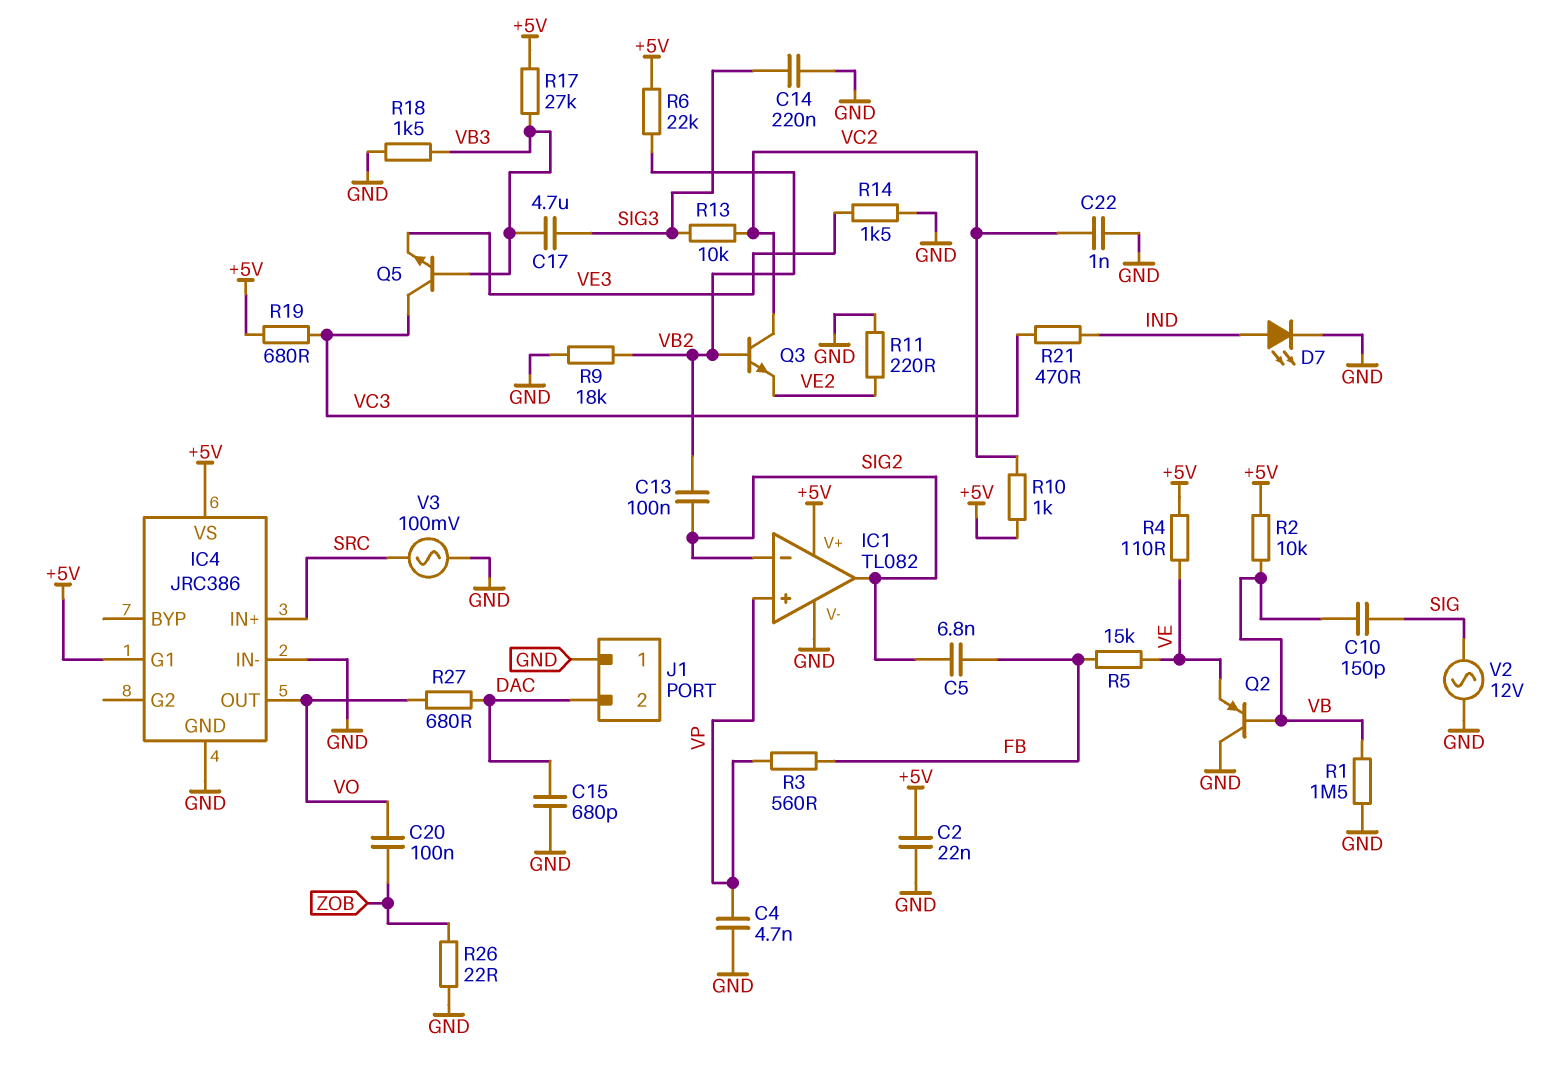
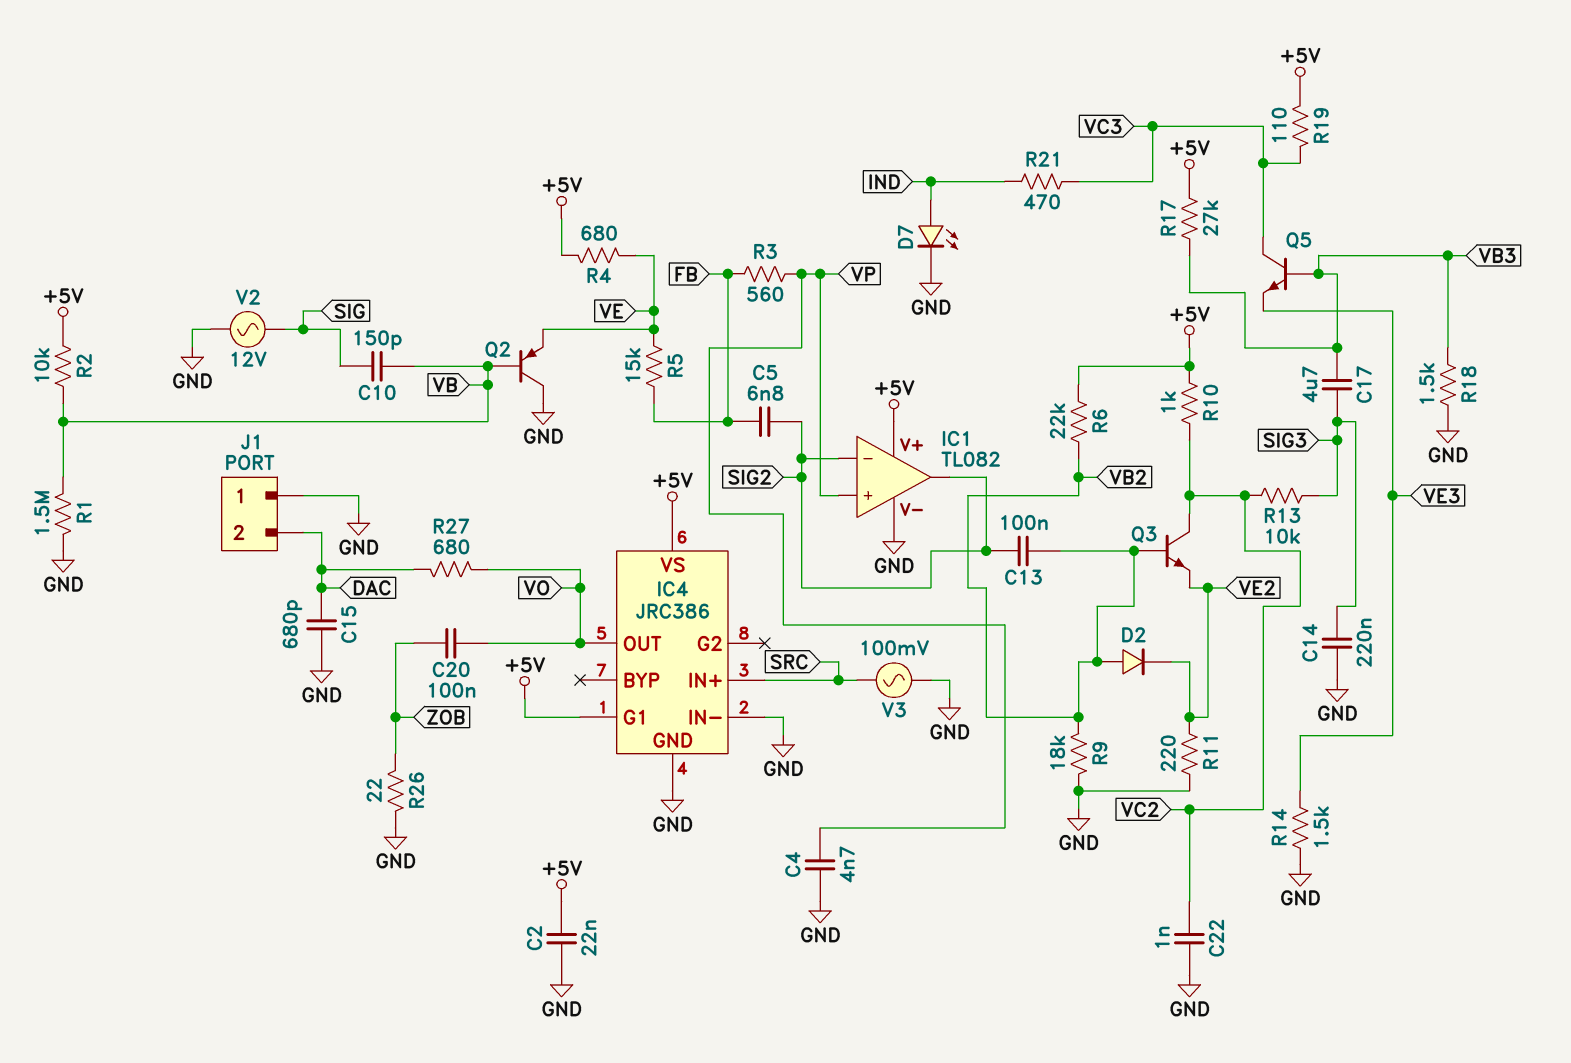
D2: none -> diode (A VB2, K VE2)
R4: 110 (+5V, VE) -> 680 (+5V, VE)
R19: 680 (+5V, VC3) -> 110 (+5V, VC3)

